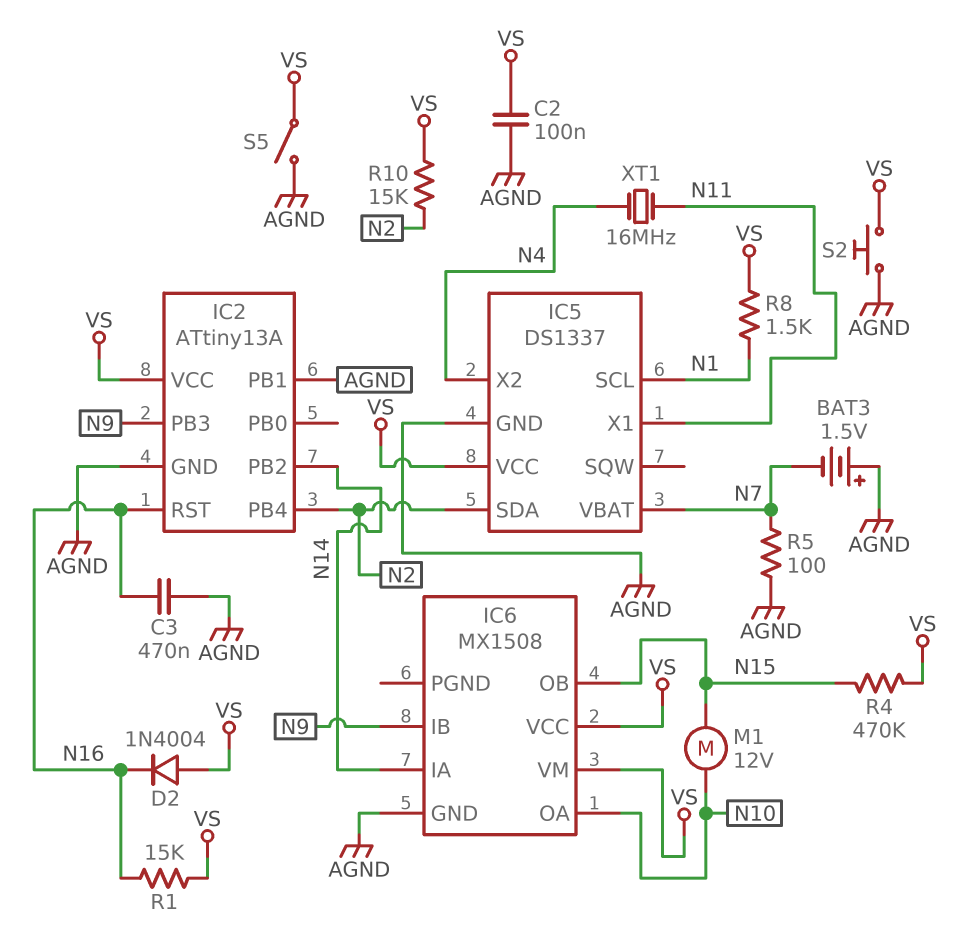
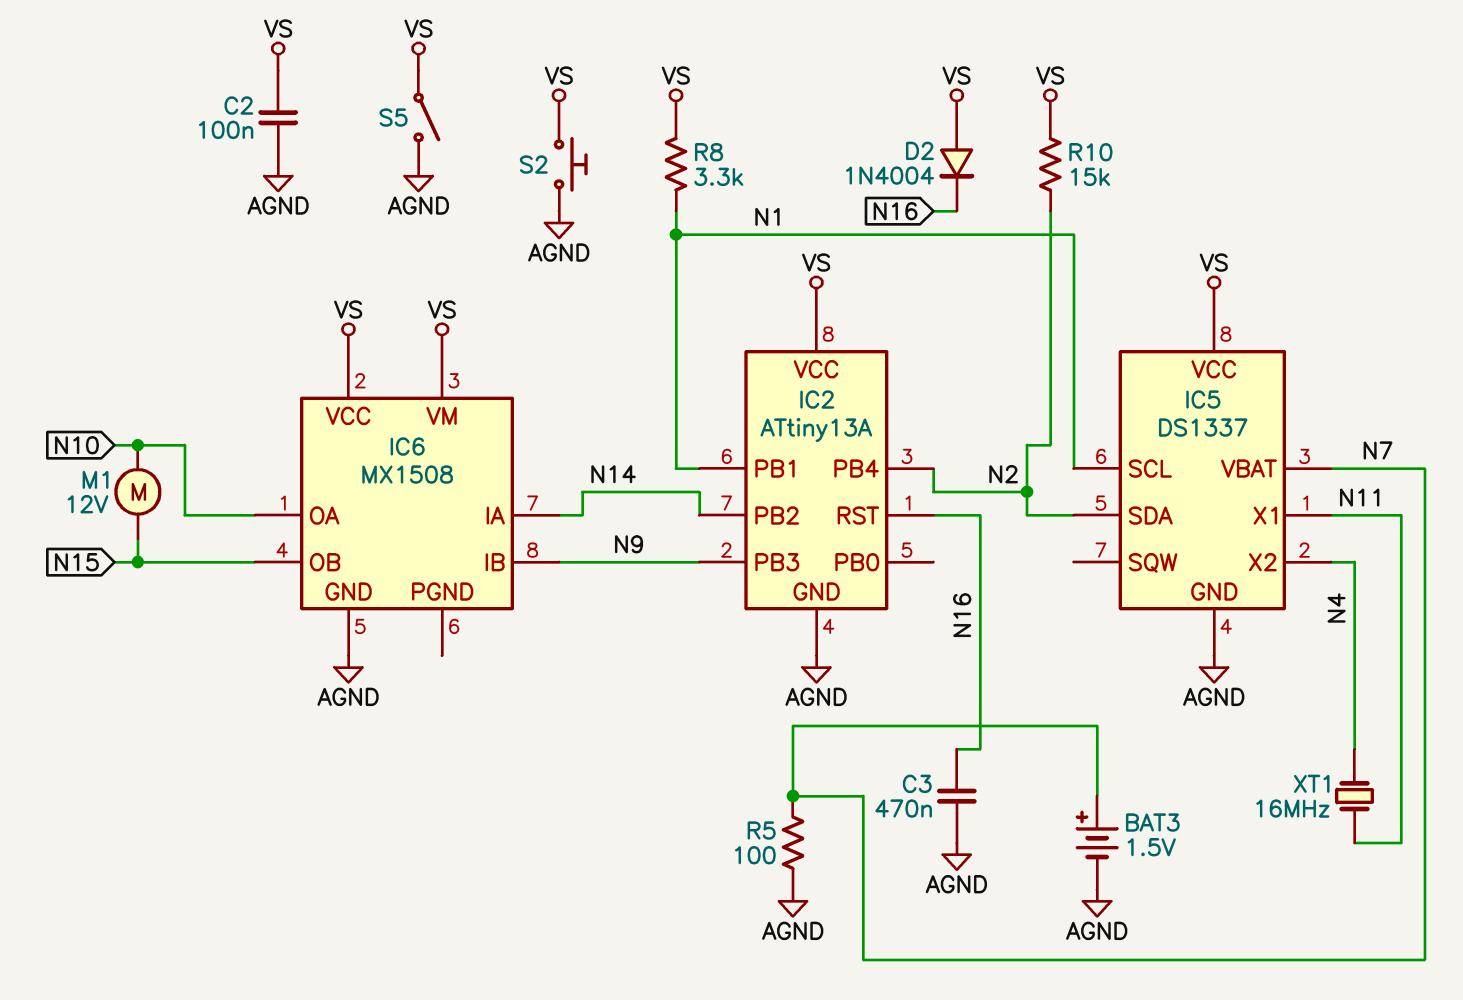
BAT3: 1.5V (plus AGND, minus N7) -> 1.5V (plus N7, minus AGND)
IC2 pin PB1: AGND -> N1
R1: 15k (N16, VS) -> none
R4: 470k (N15, VS) -> none
R8: 1.5k (N1, VS) -> 3.3k (N1, VS)

